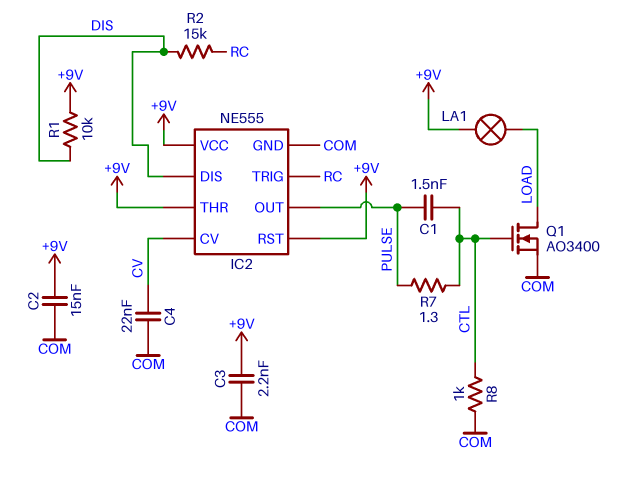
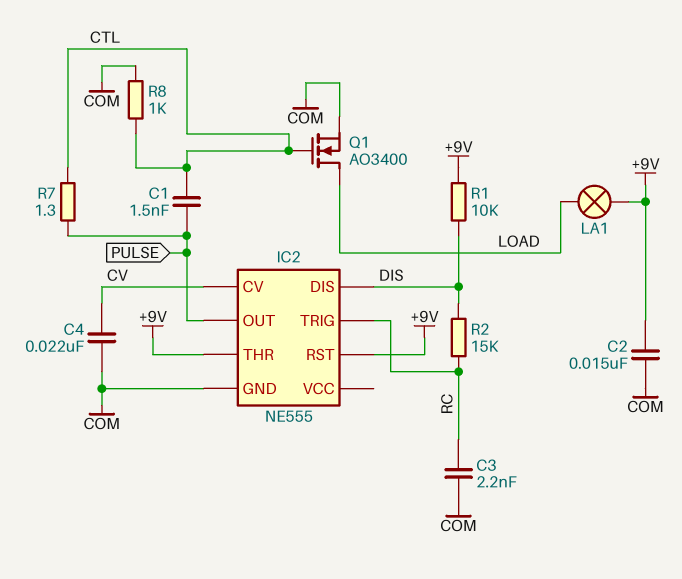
C3: 2.2nF (+9V, COM) -> 2.2nF (COM, RC)
IC2 pin VCC: +9V -> none

